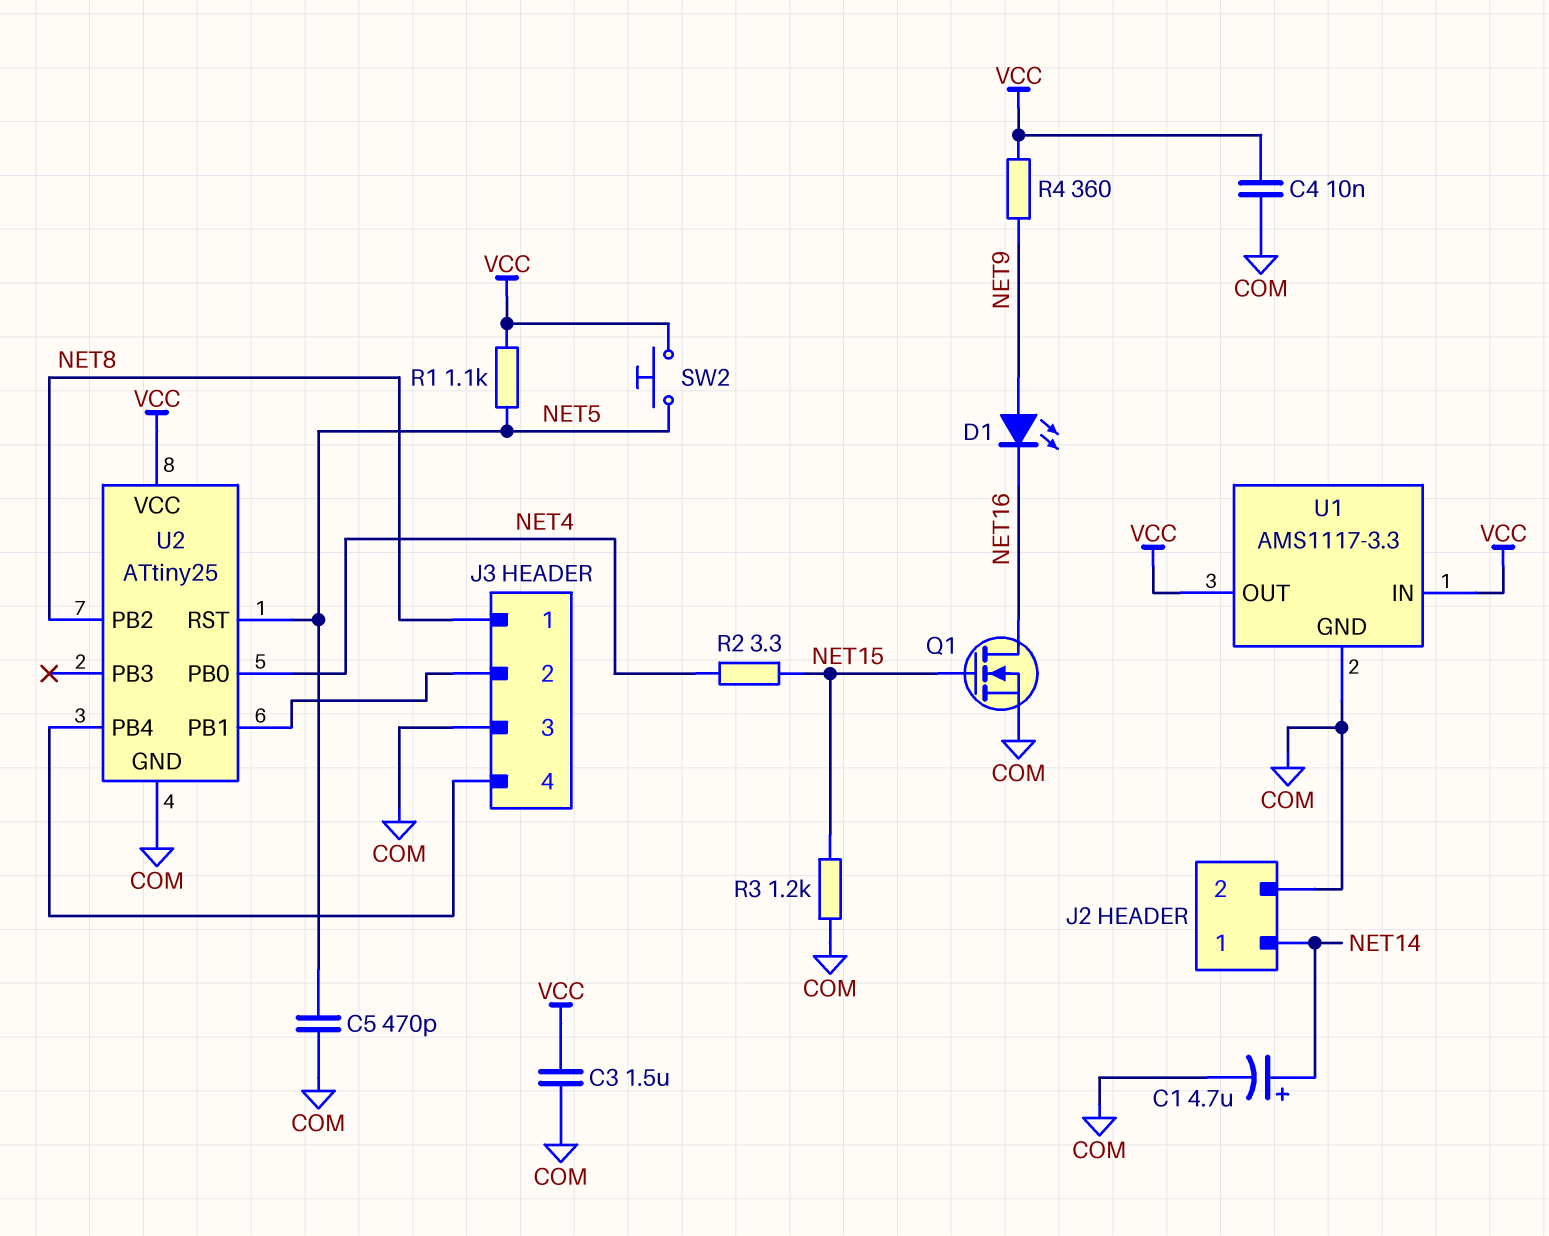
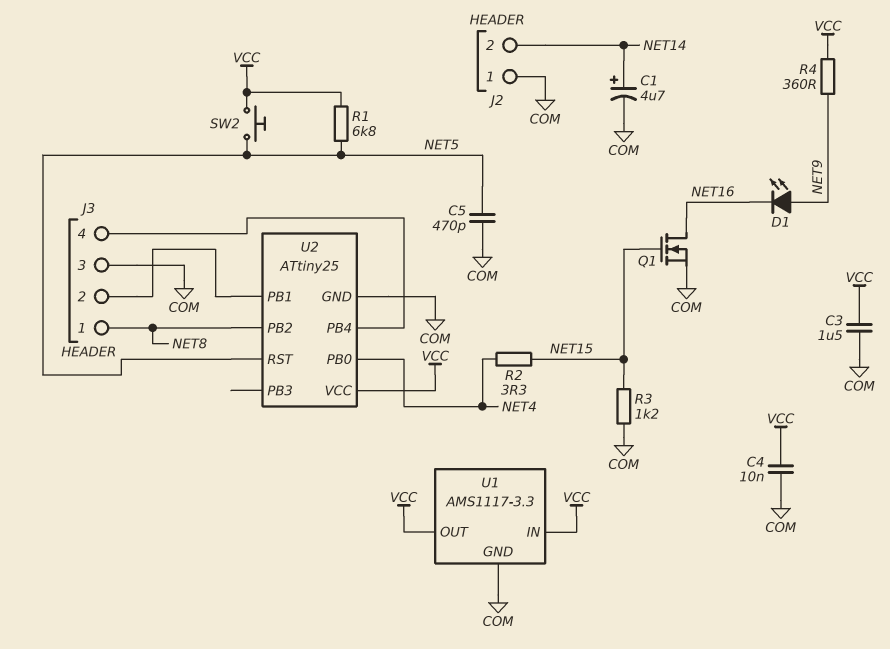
J2 pin 1: NET14 -> COM
J2 pin 2: COM -> NET14
R1: 1.1k (NET5, VCC) -> 6.8k (NET5, VCC)

